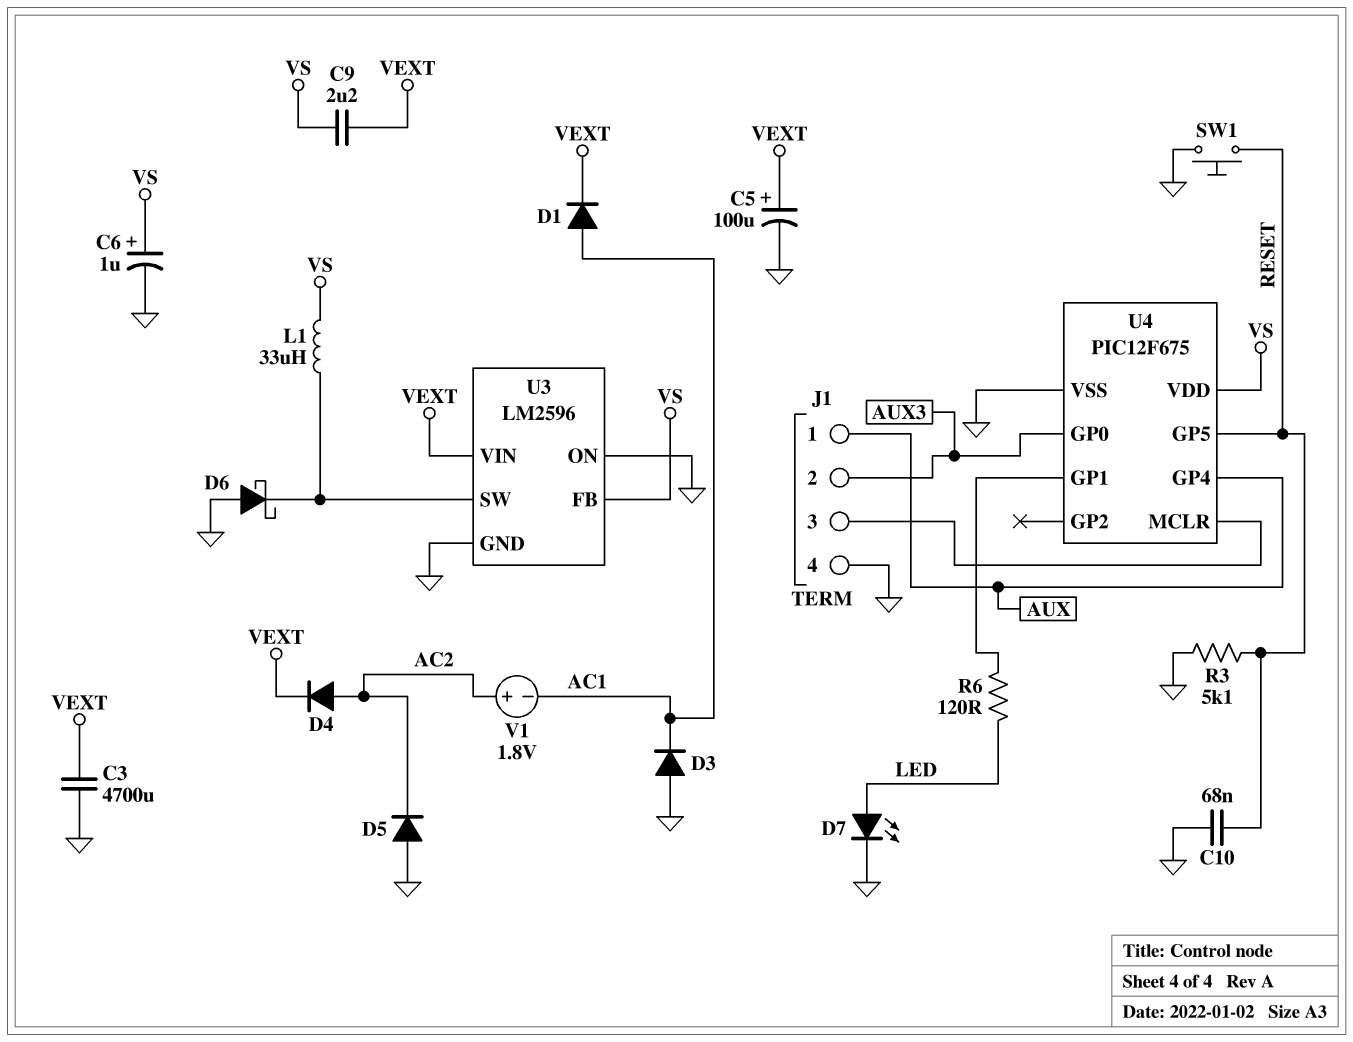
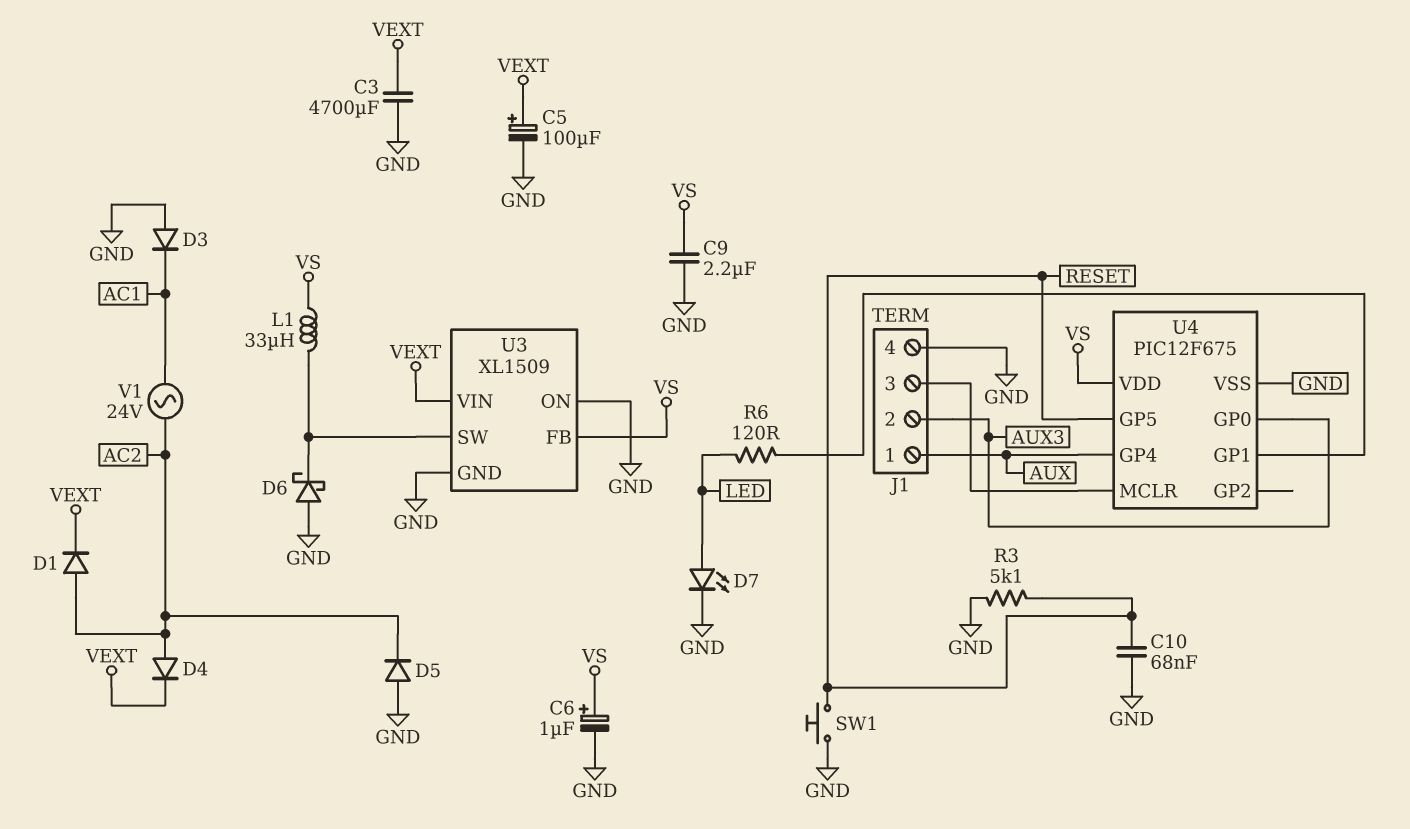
C9: 2.2uF (VEXT, VS) -> 2.2uF (GND, VS)
D1: diode (A AC1, K VEXT) -> diode (A AC2, K VEXT)
U3: LM2596 -> XL1509
V1: 1.8V (plus AC2, minus AC1) -> AC 24V (AC1, AC2)

